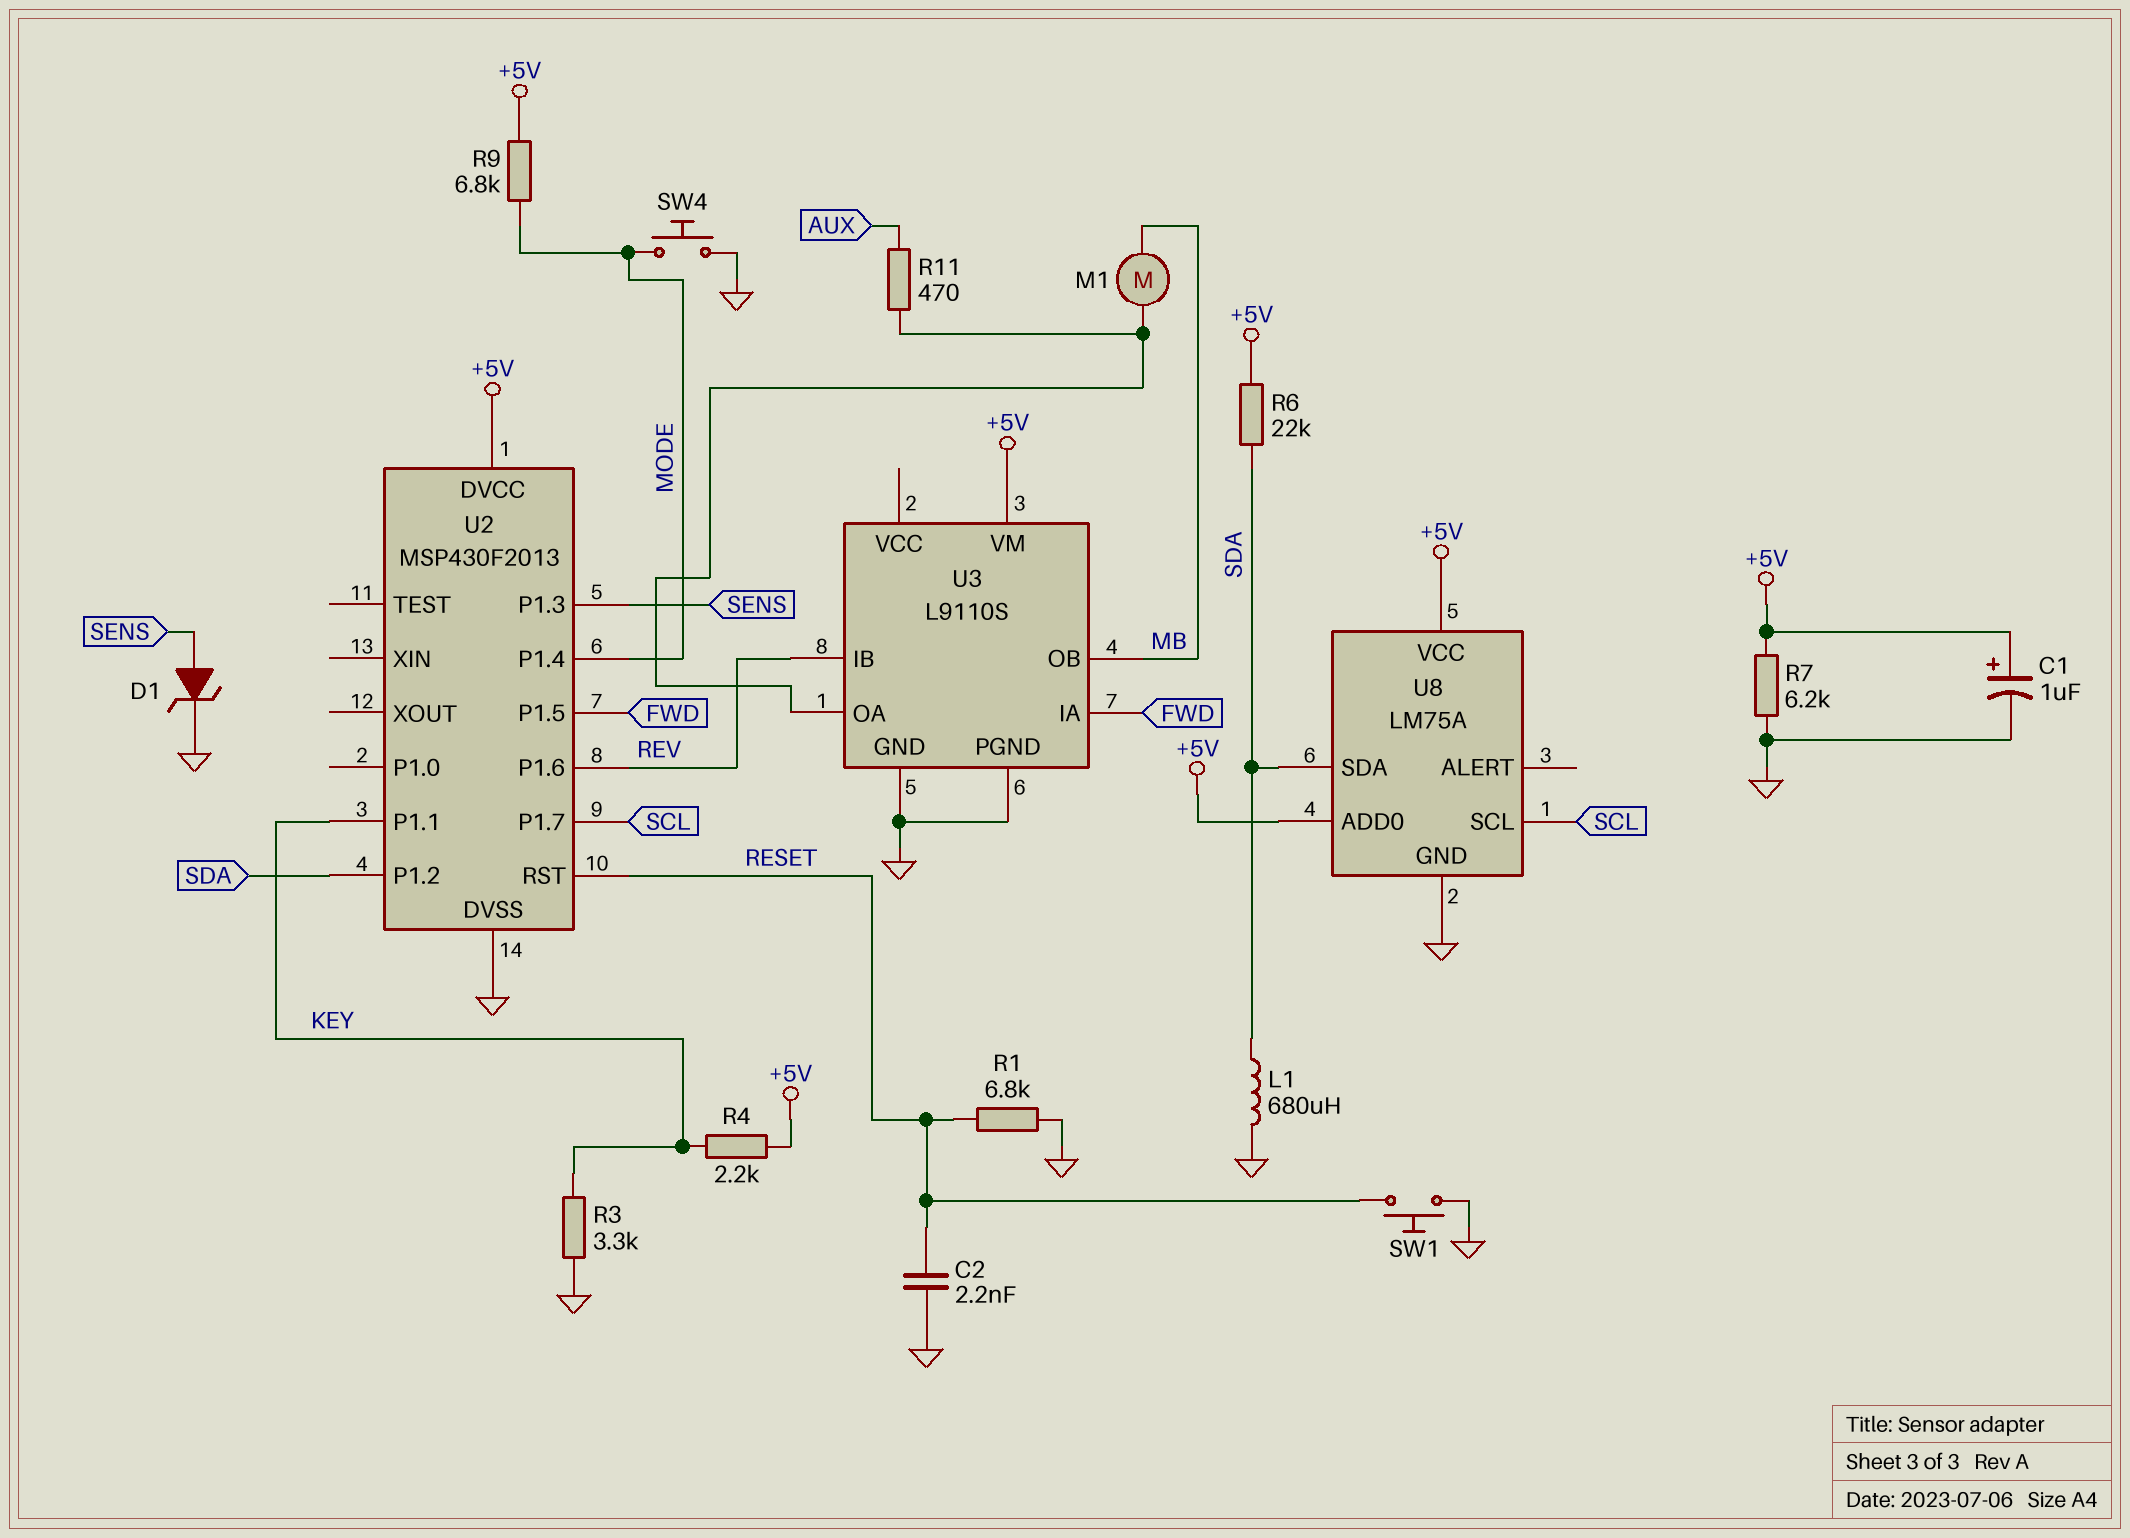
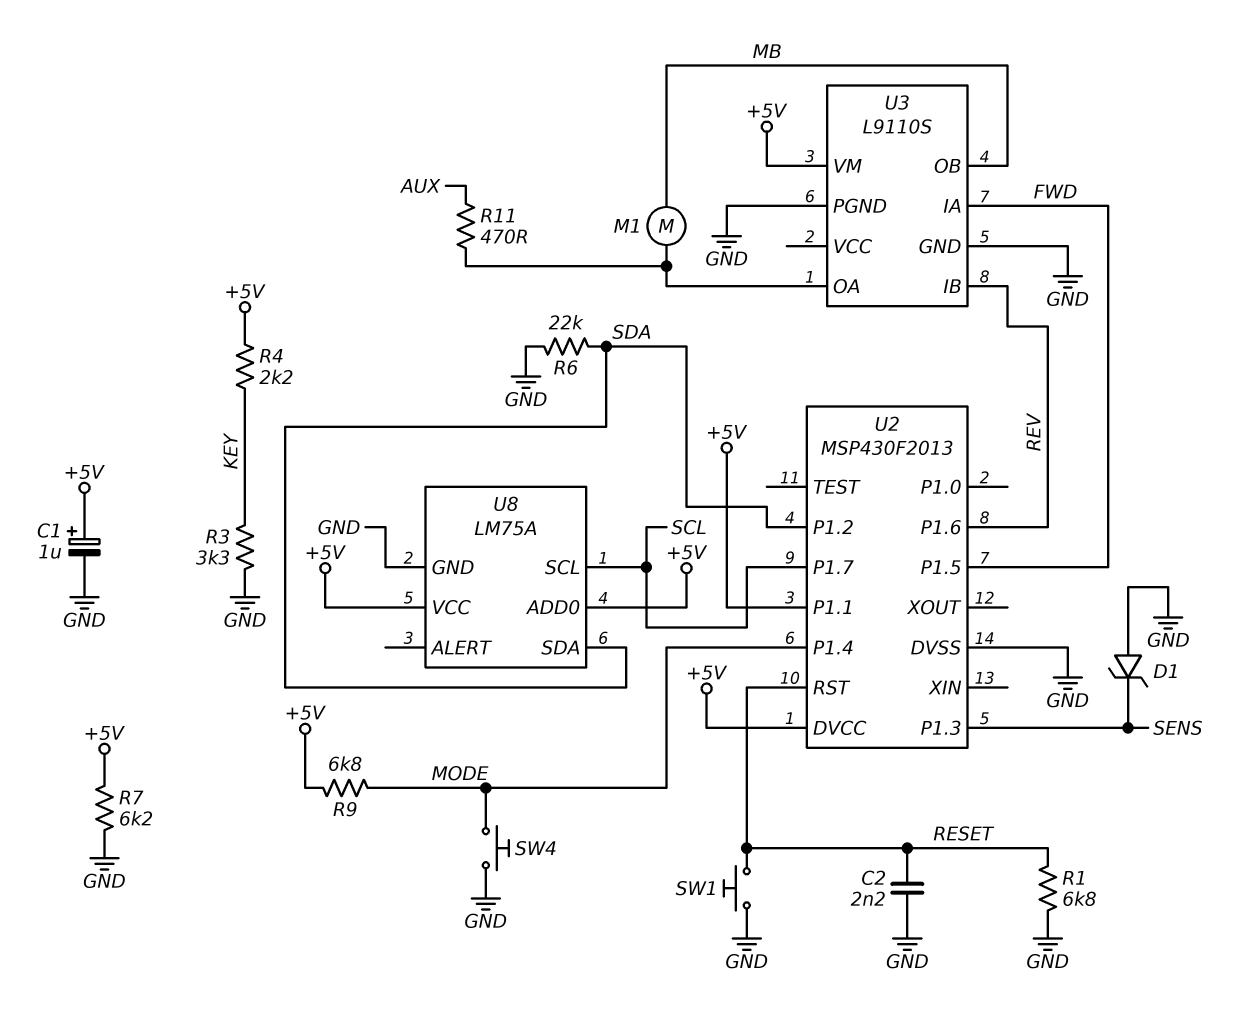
D1: zener (A SENS, K GND) -> zener (A GND, K SENS)
L1: 680uH (GND, SDA) -> none
R6: 22k (+5V, SDA) -> 22k (GND, SDA)
U2 pin P1.1: KEY -> +5V

